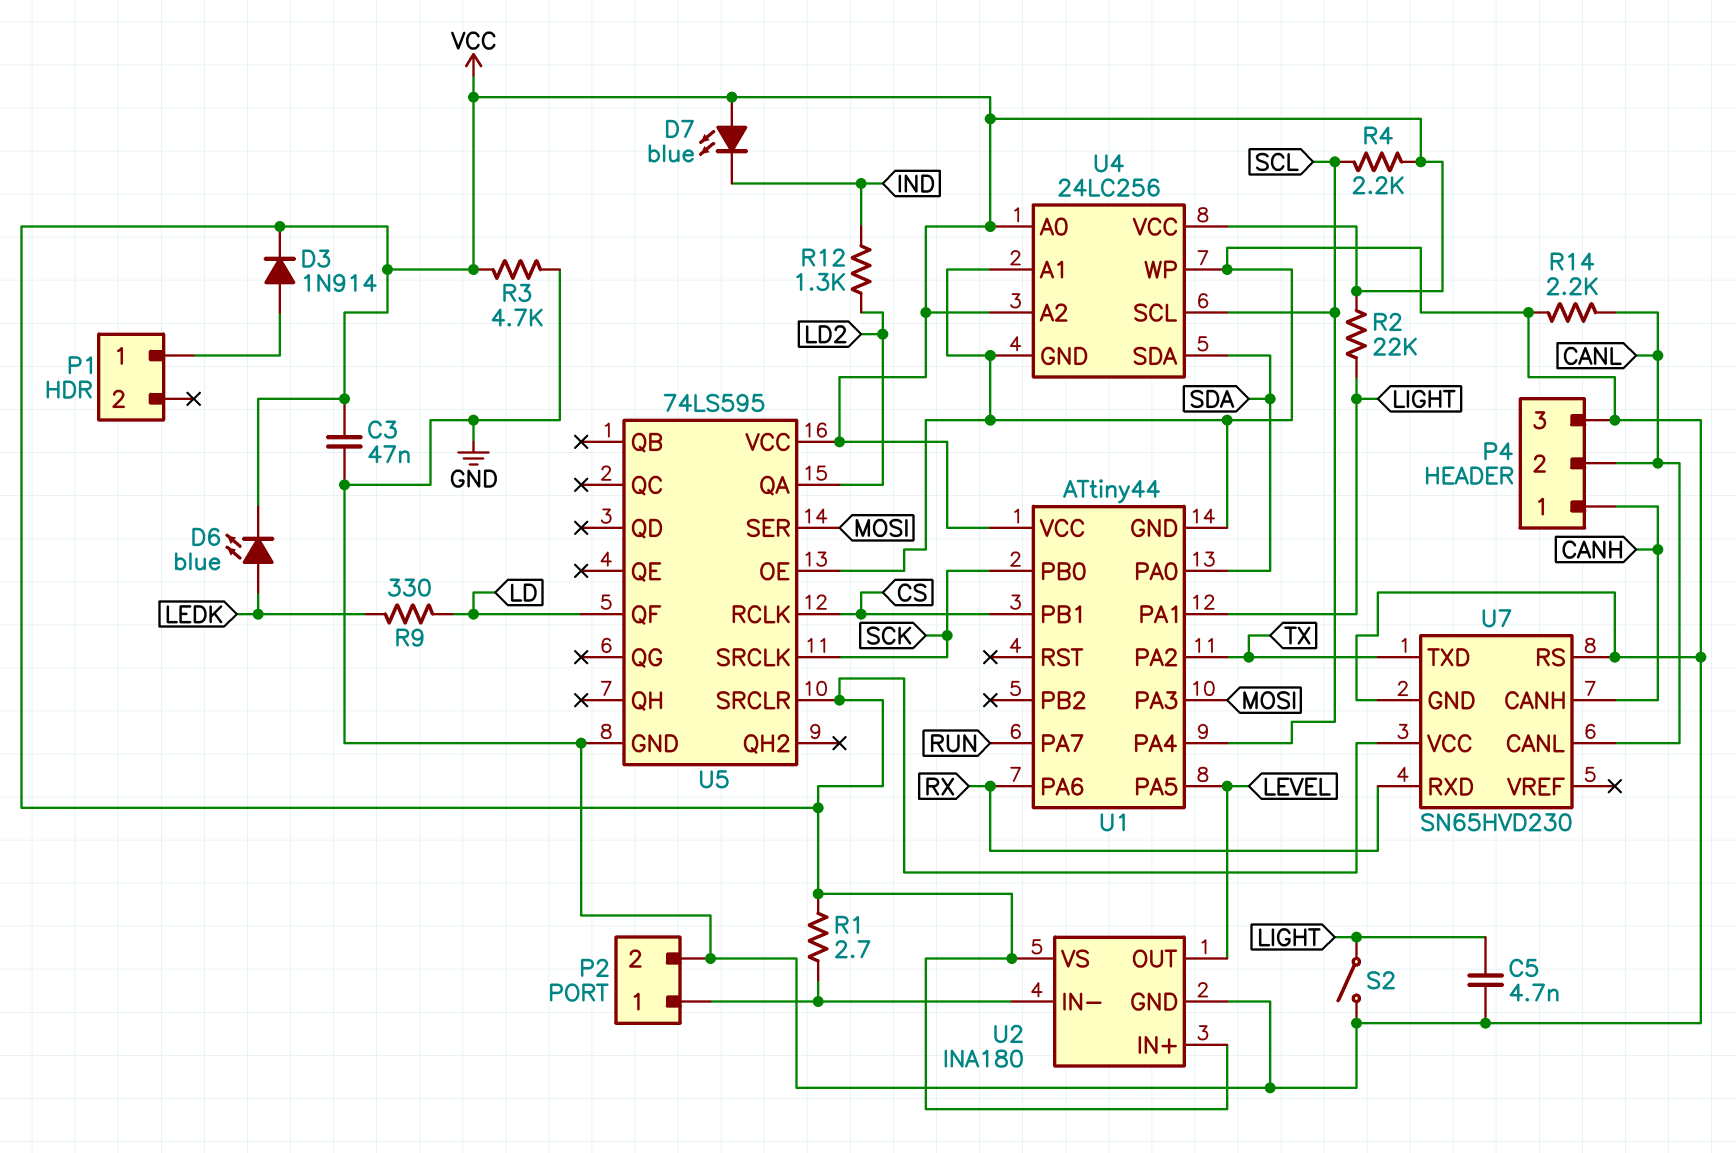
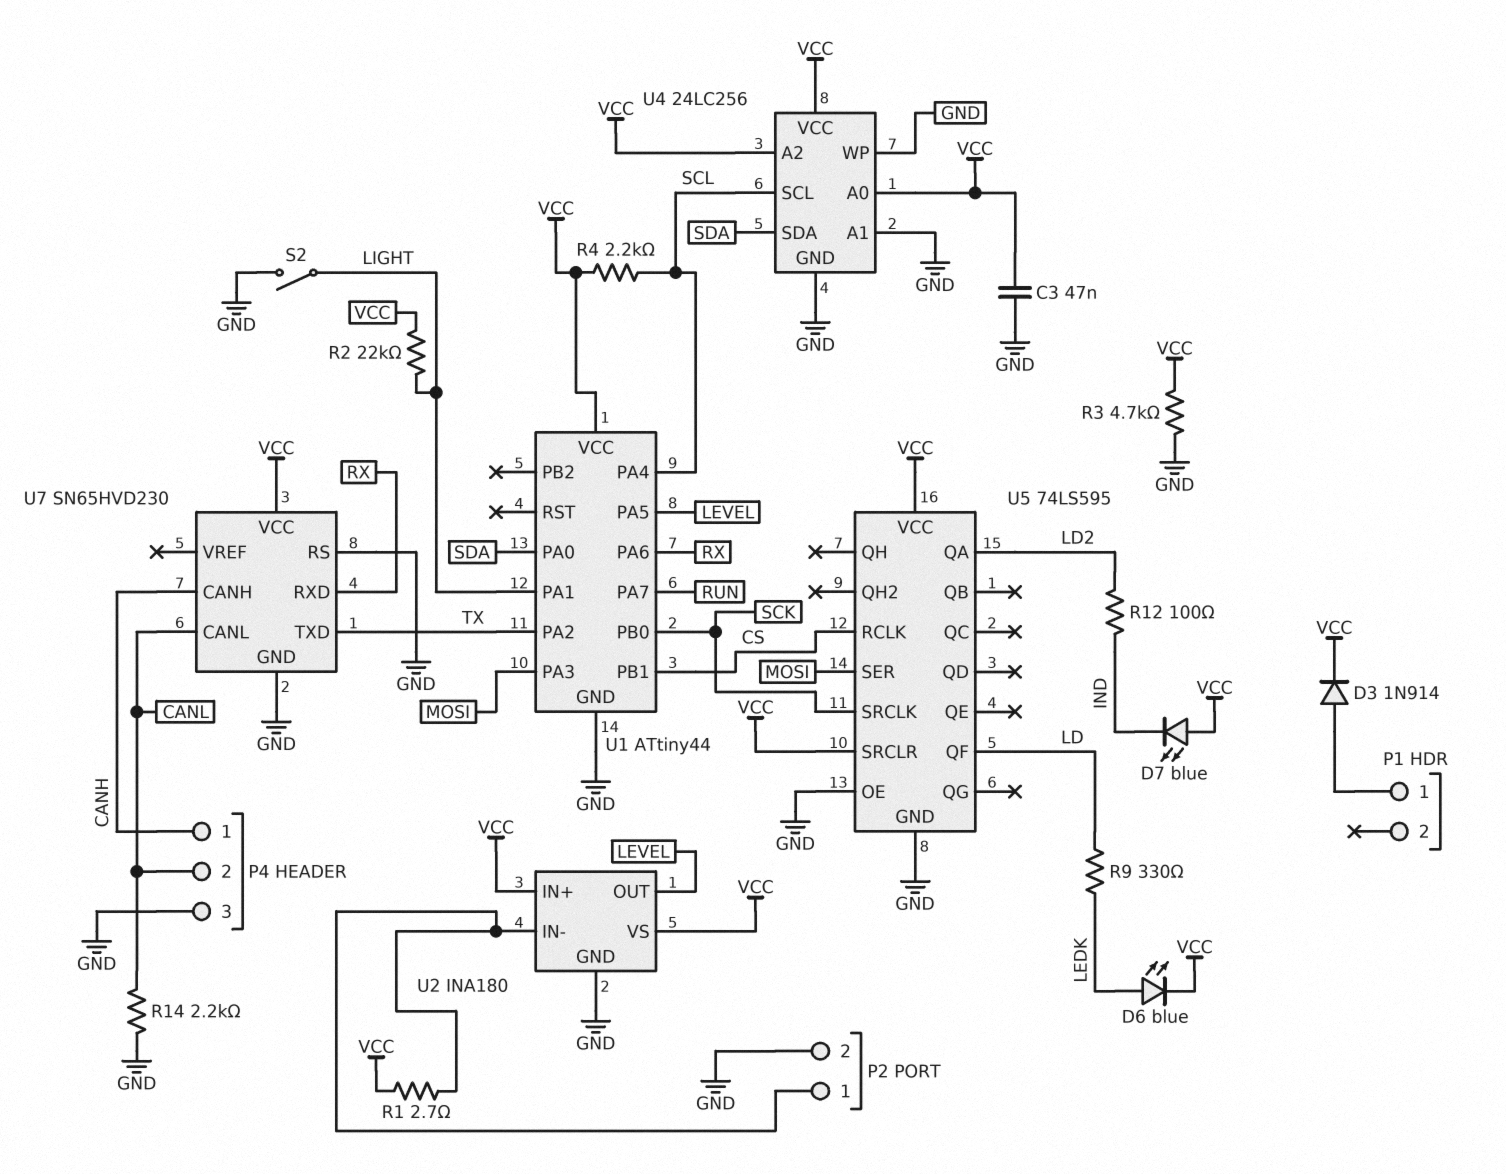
C5: 4.7nF (GND, LIGHT) -> none
R12: 1.3k (IND, LD2) -> 100 (IND, LD2)

